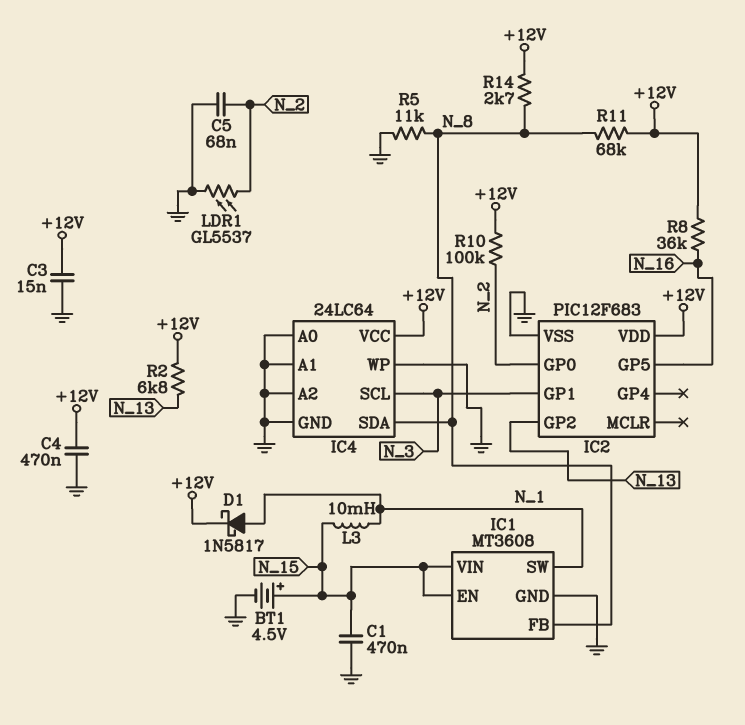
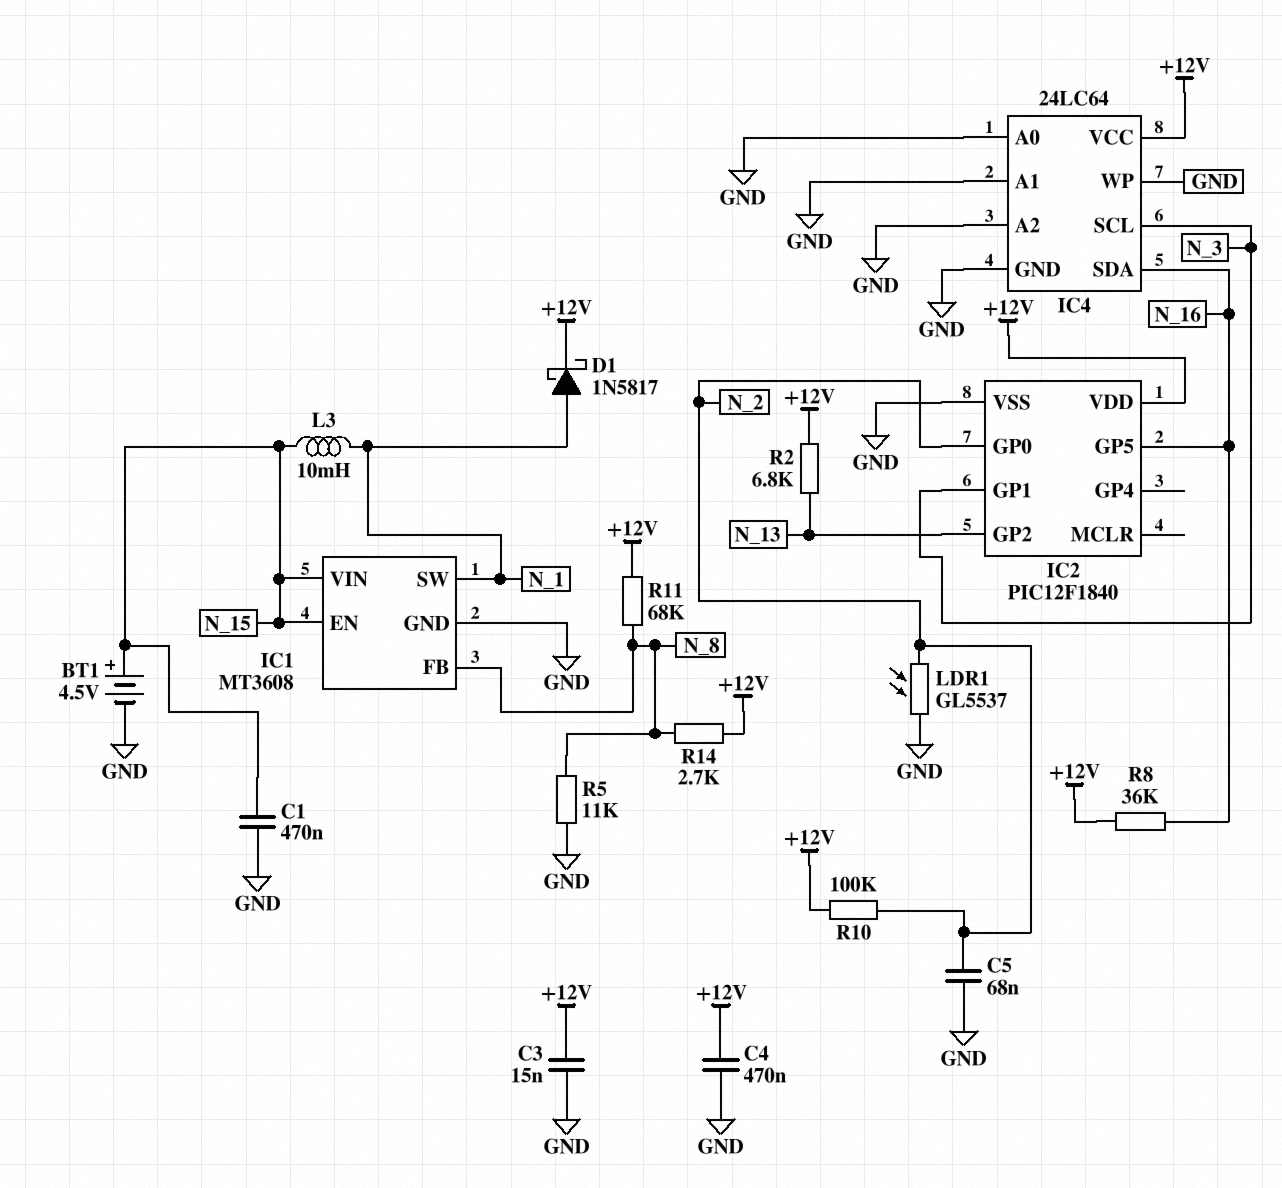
IC2: PIC12F683 -> PIC12F1840
IC4 pin SDA: N_8 -> N_16

